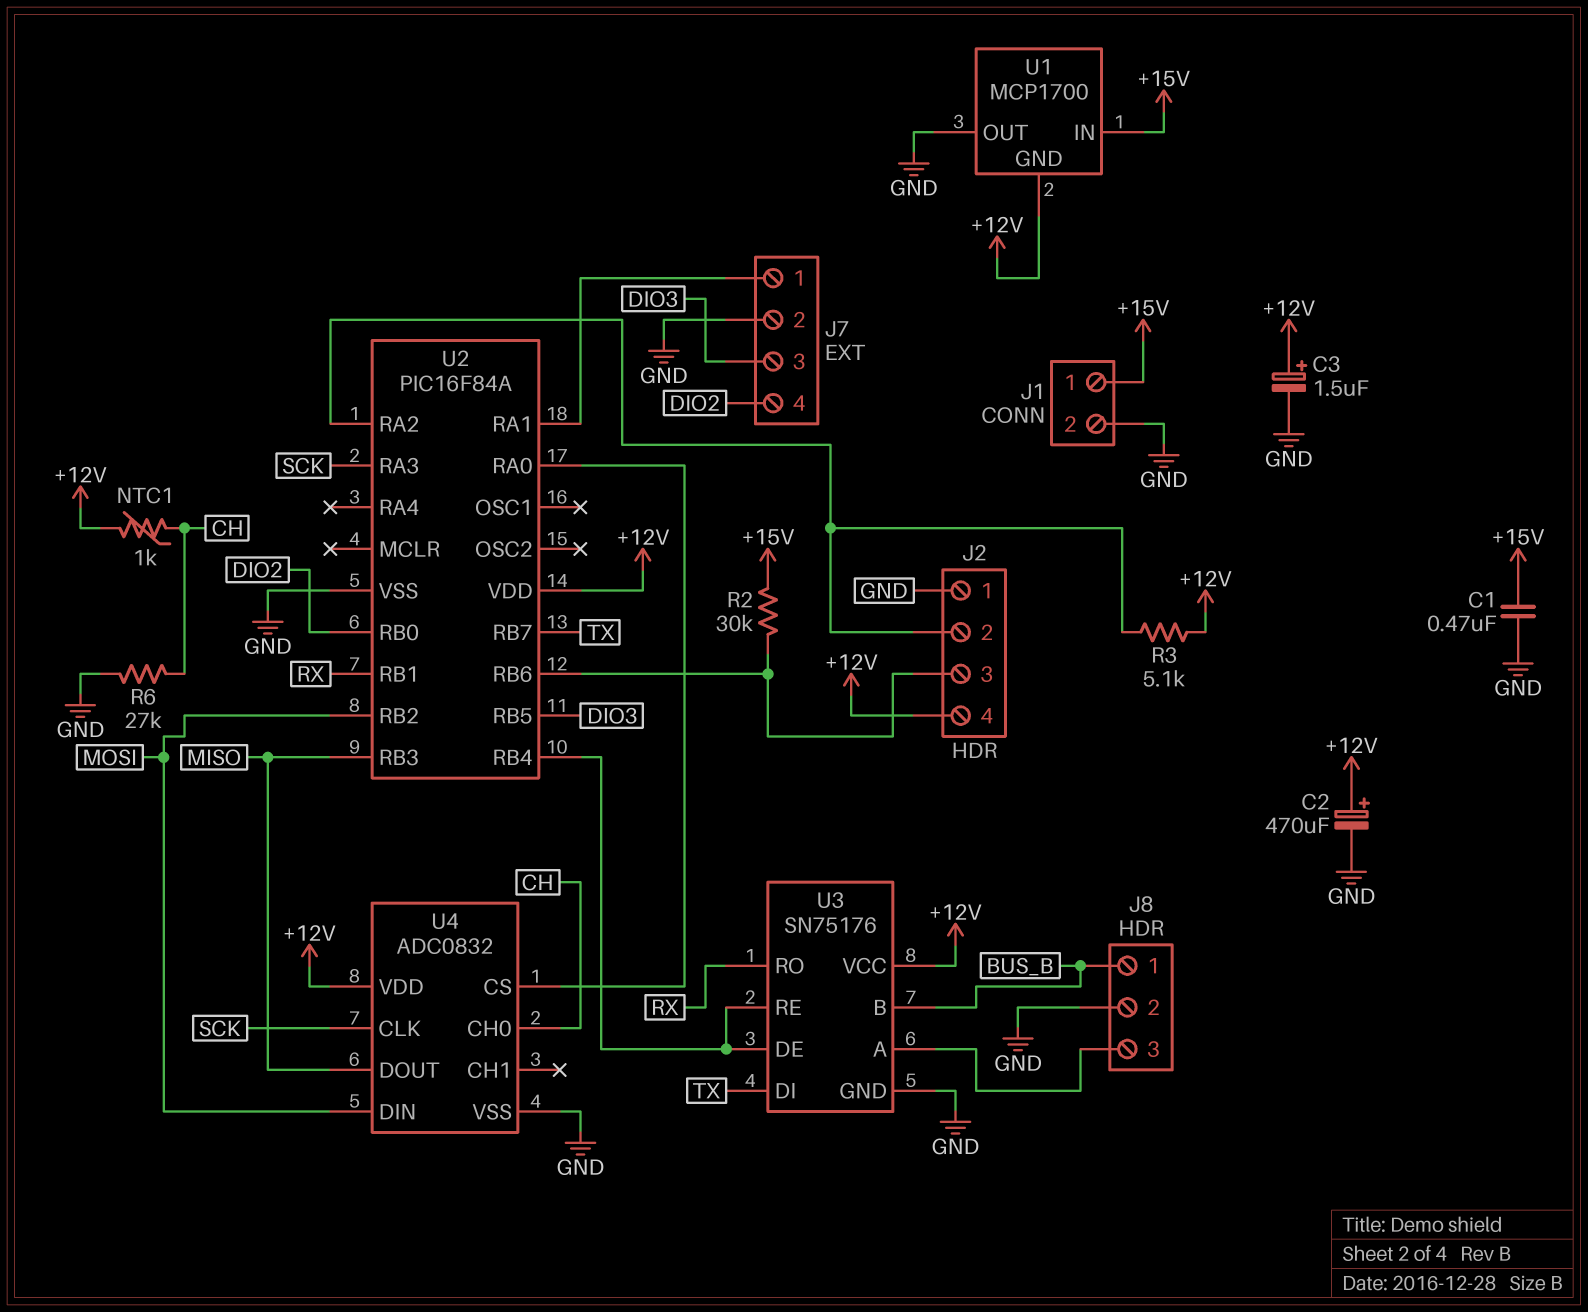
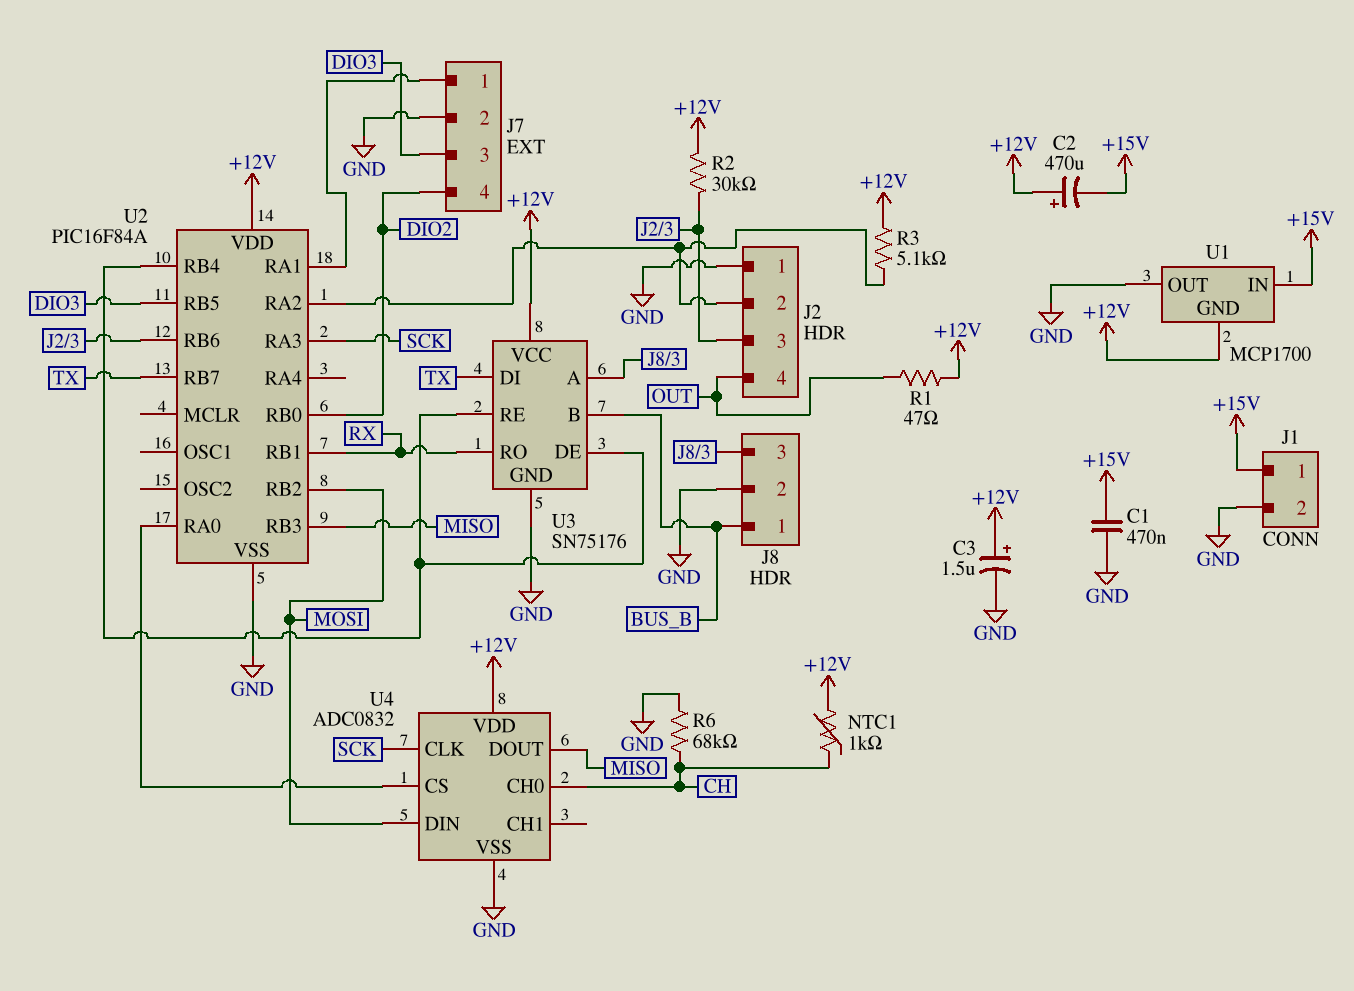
C2: 470uF (plus +12V, minus GND) -> 470uF (plus +12V, minus +15V)
J2 pin 4: +12V -> OUT
R1: none -> 47 (+12V, OUT)
R2: 30k (+15V, J2/3) -> 30k (+12V, J2/3)
R6: 27k (CH, GND) -> 68k (CH, GND)

